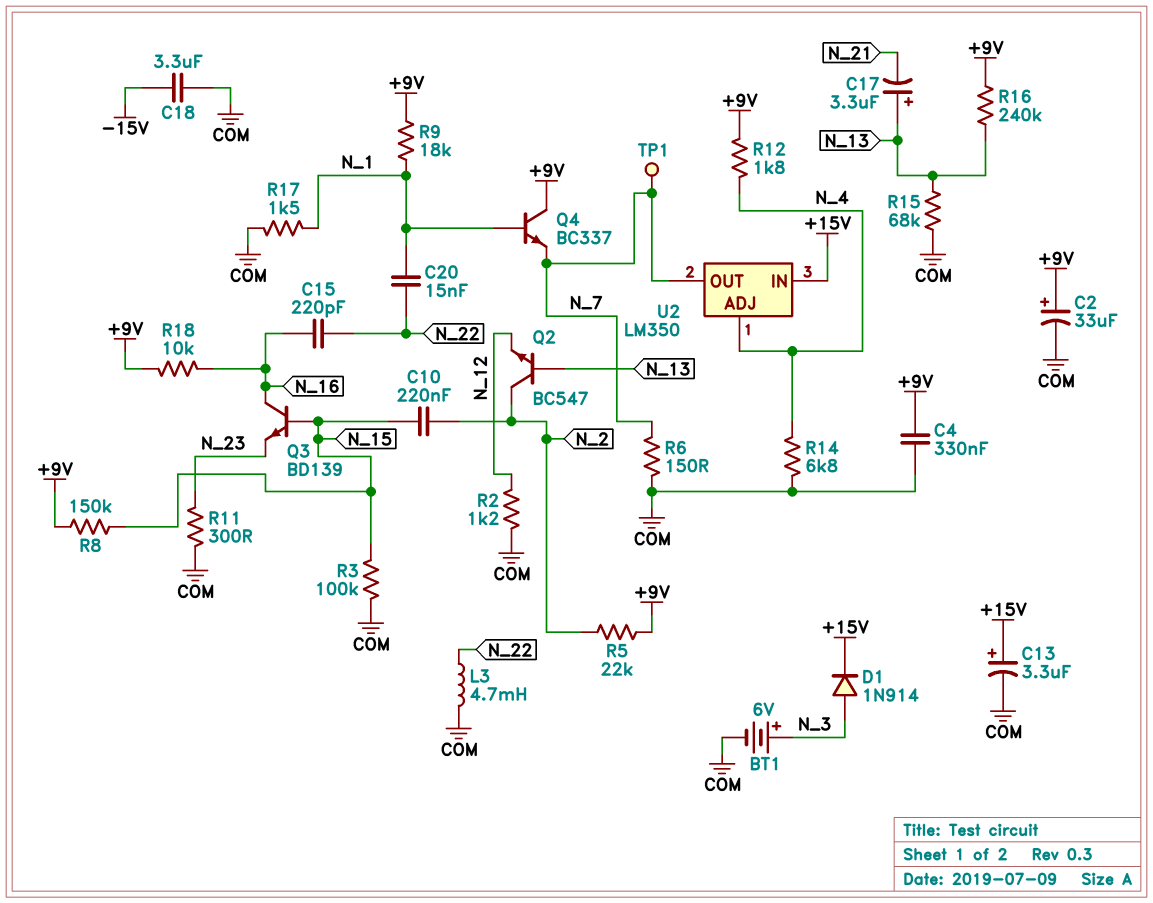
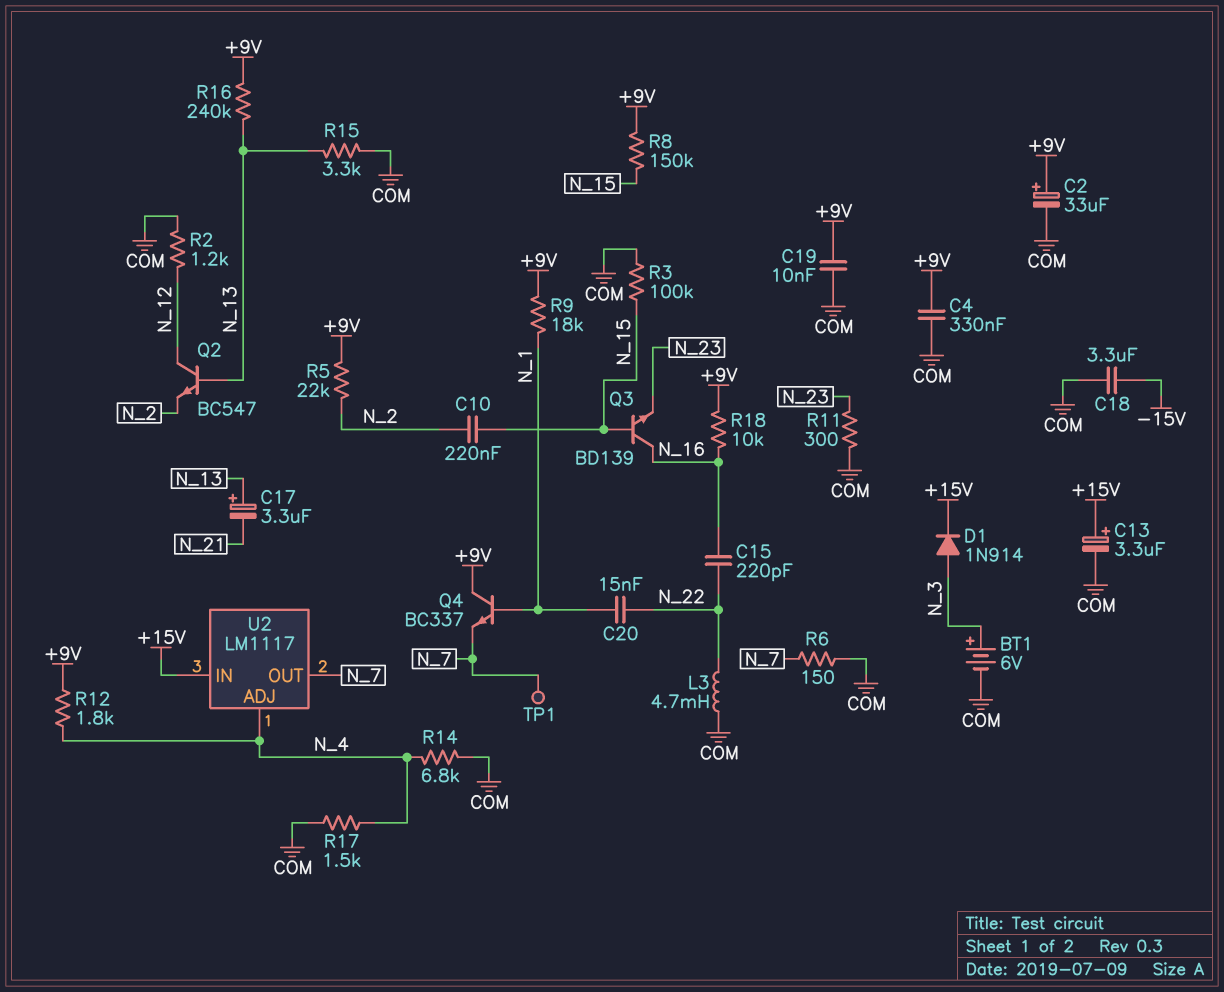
C19: none -> 10nF (+9V, COM)
Q2: NPN BC547 (B N_13, C N_2, E N_12) -> NPN BC547 (B N_13, C N_12, E N_2)
R15: 68k (COM, N_13) -> 3.3k (COM, N_13)
R17: 1.5k (COM, N_1) -> 1.5k (COM, N_4)
U2: LM350 -> LM1117

